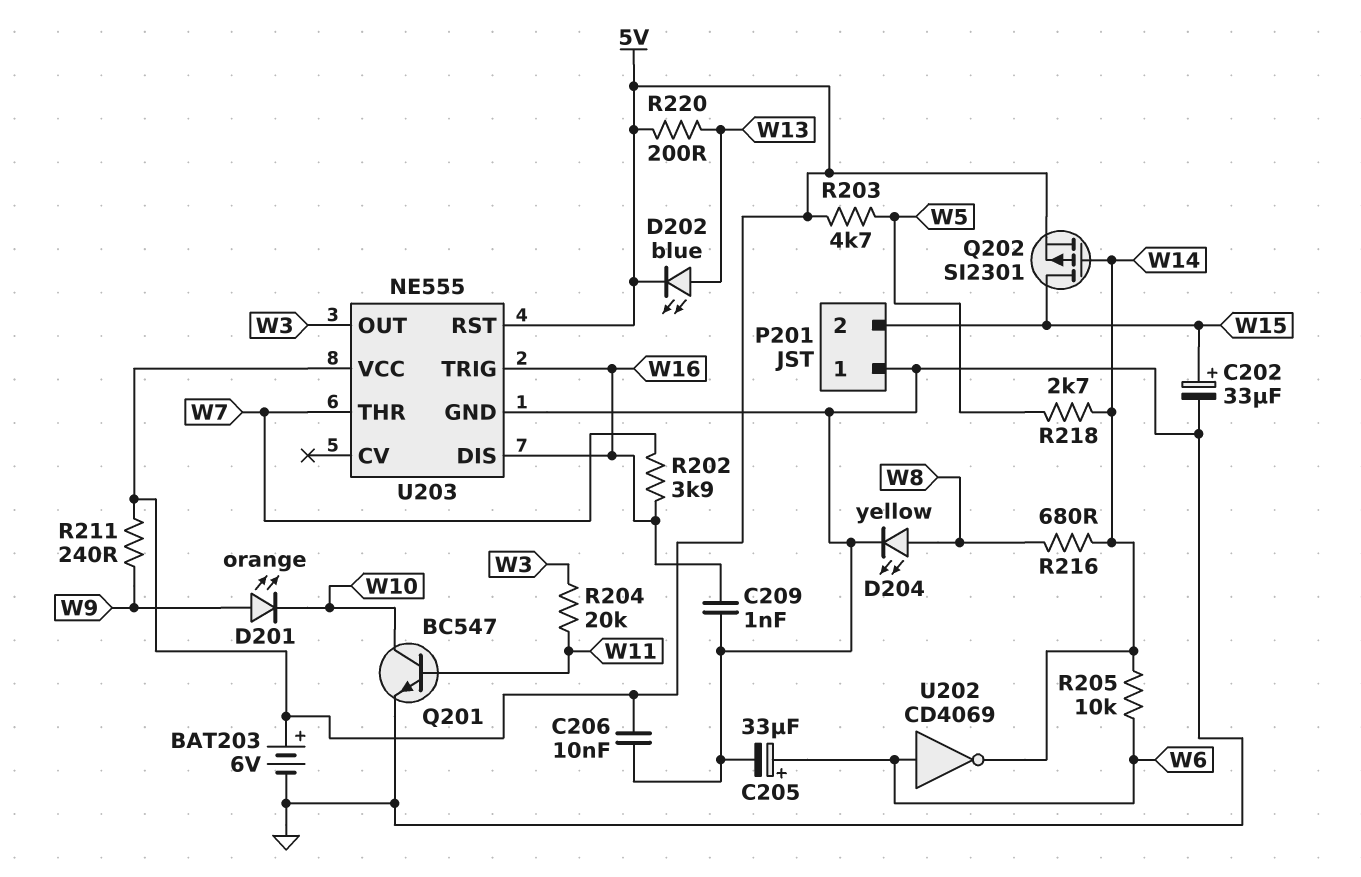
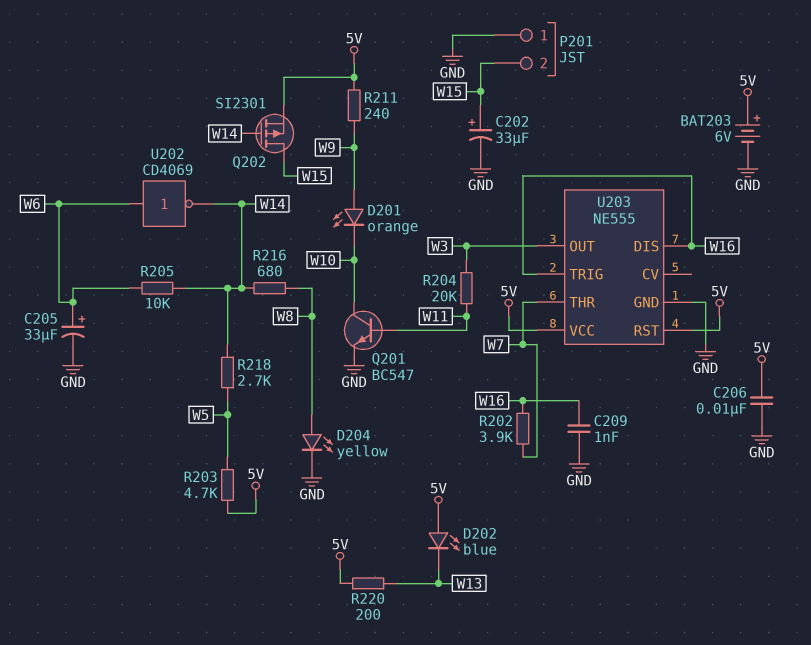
D202: LED blue (A W13, K 5V) -> LED blue (A 5V, K W13)

